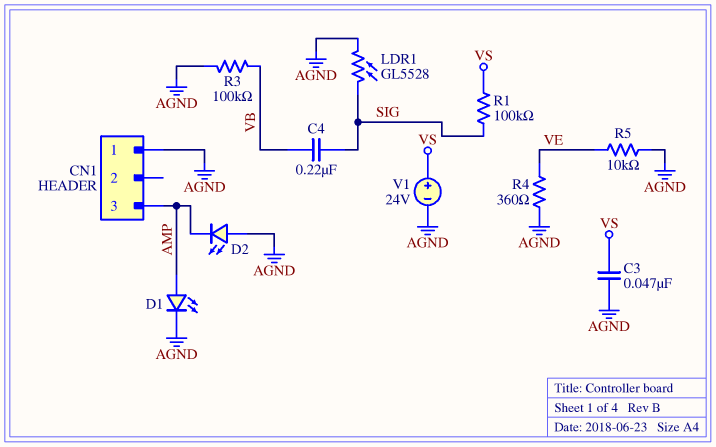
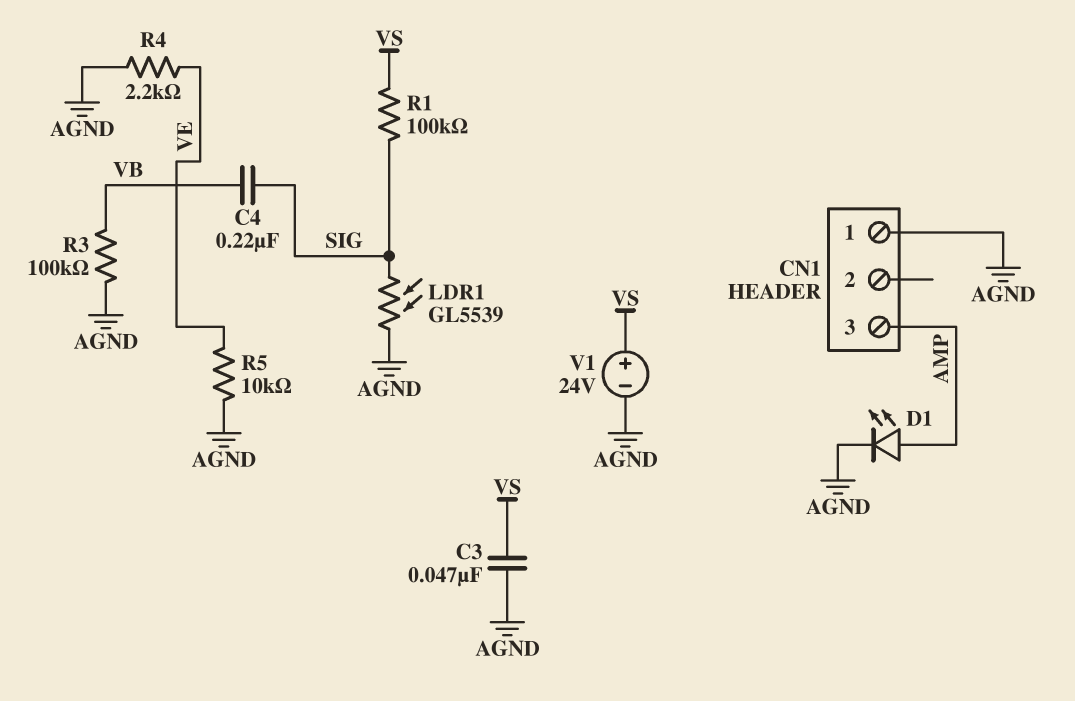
D2: LED (A AGND, K AMP) -> none
LDR1: GL5528 (AGND, SIG) -> GL5539 (AGND, SIG)
R4: 360 (AGND, VE) -> 2.2k (AGND, VE)

